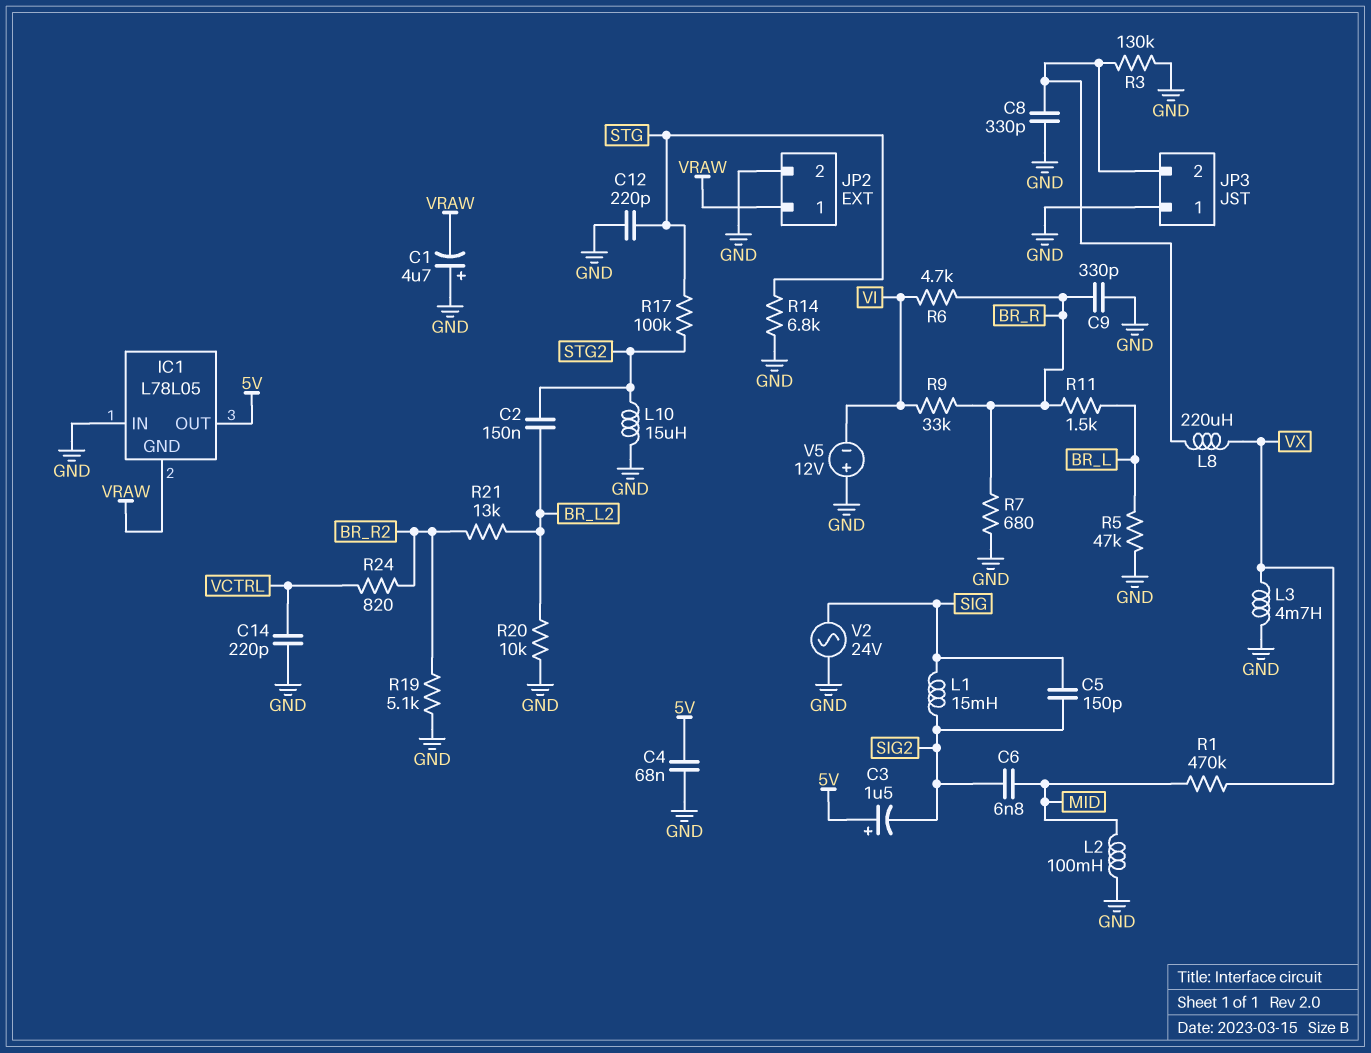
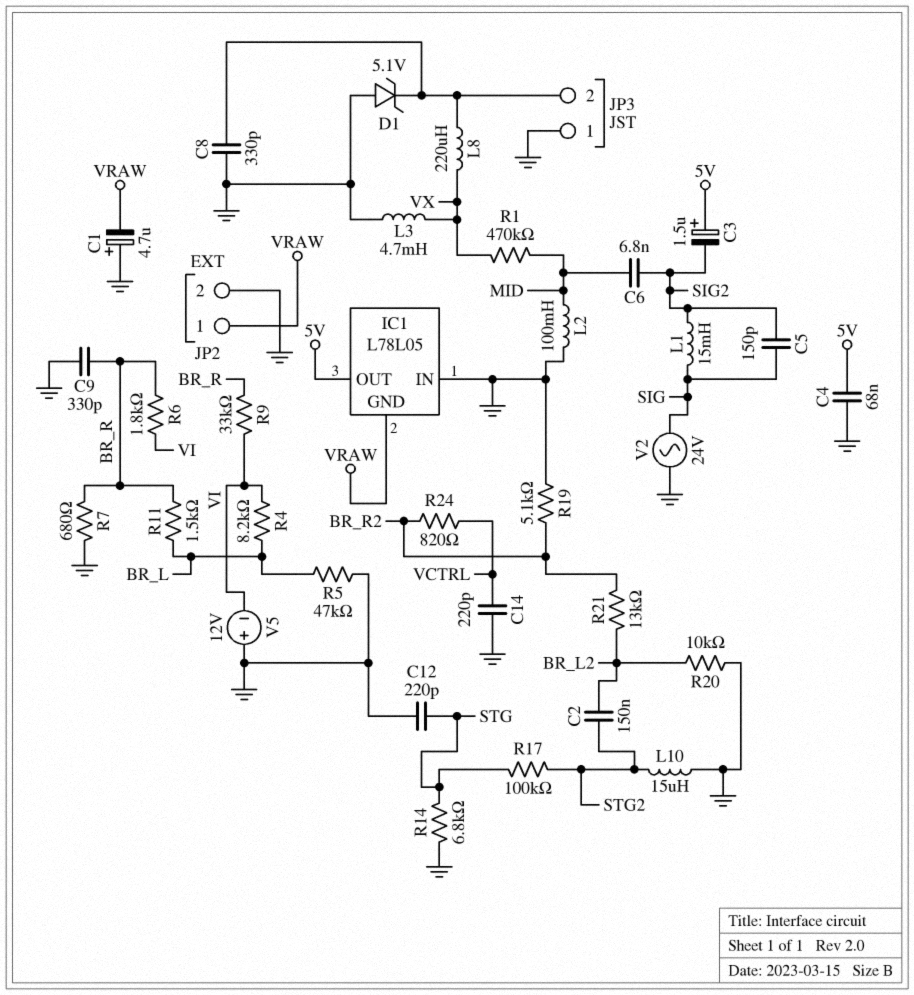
D1: none -> zener 5.1V (A GND, K JP3/2)
R3: 130k (GND, JP3/2) -> none
R4: none -> 8.2k (BR_L, VI)
R6: 4.7k (BR_R, VI) -> 1.8k (BR_R, VI)

